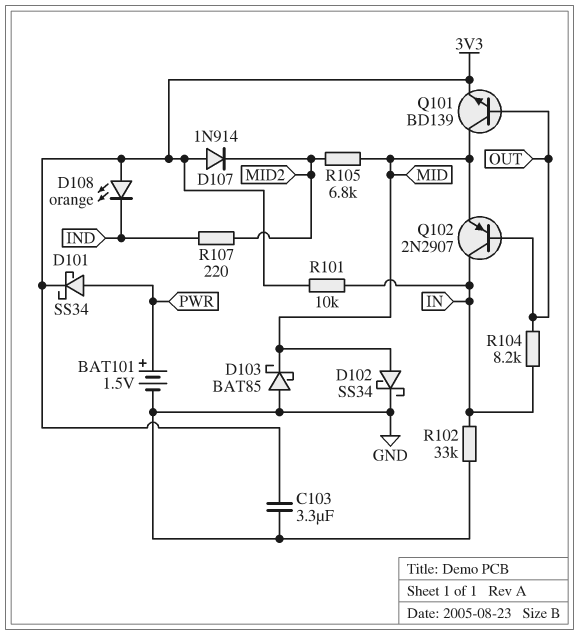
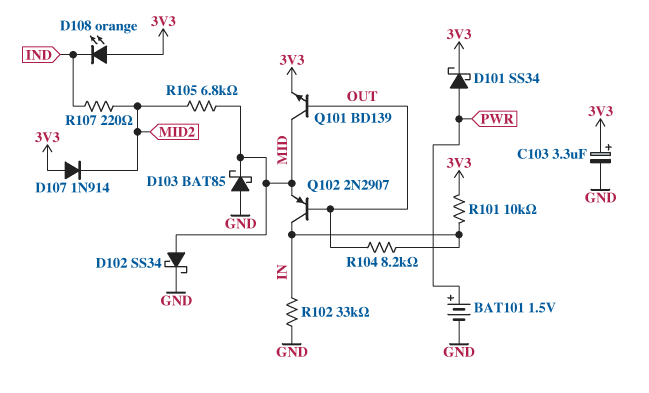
C103: 3.3uF (3V3, GND) -> 3.3uF (plus 3V3, minus GND)

